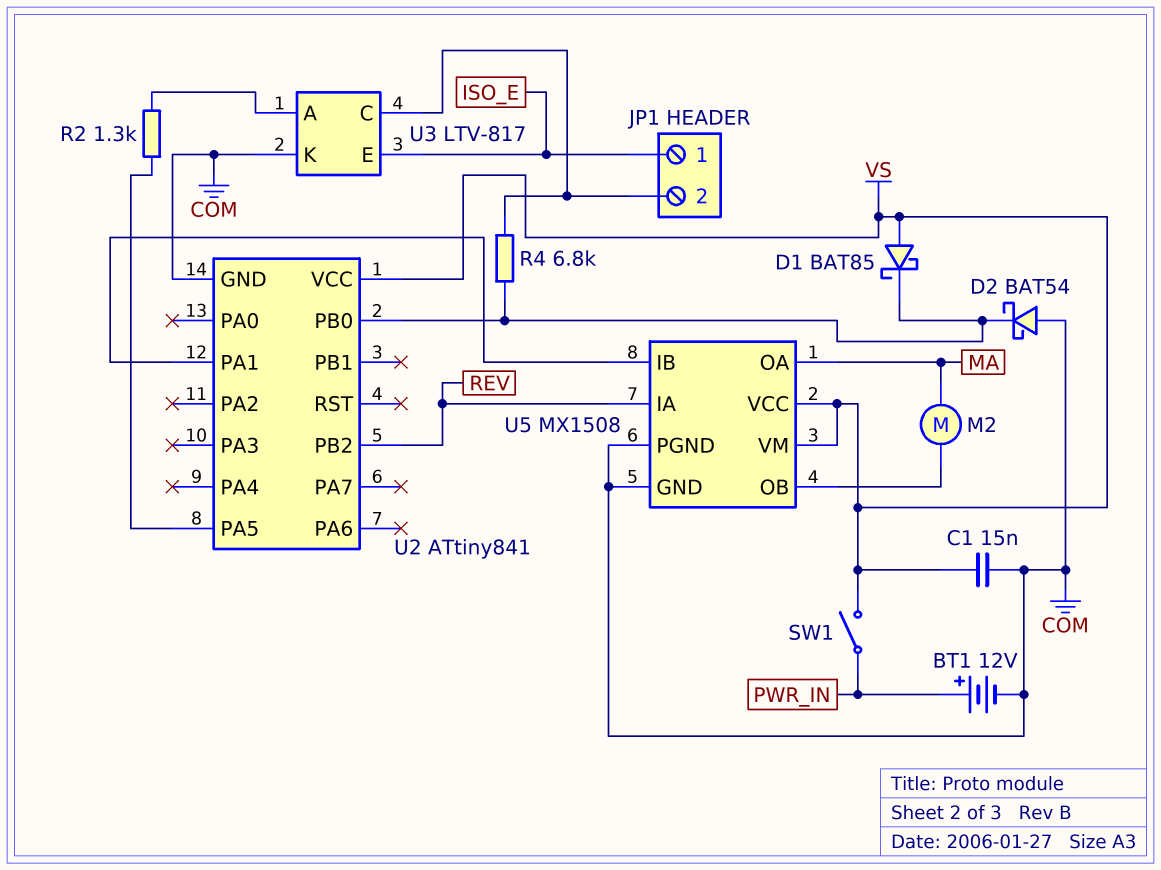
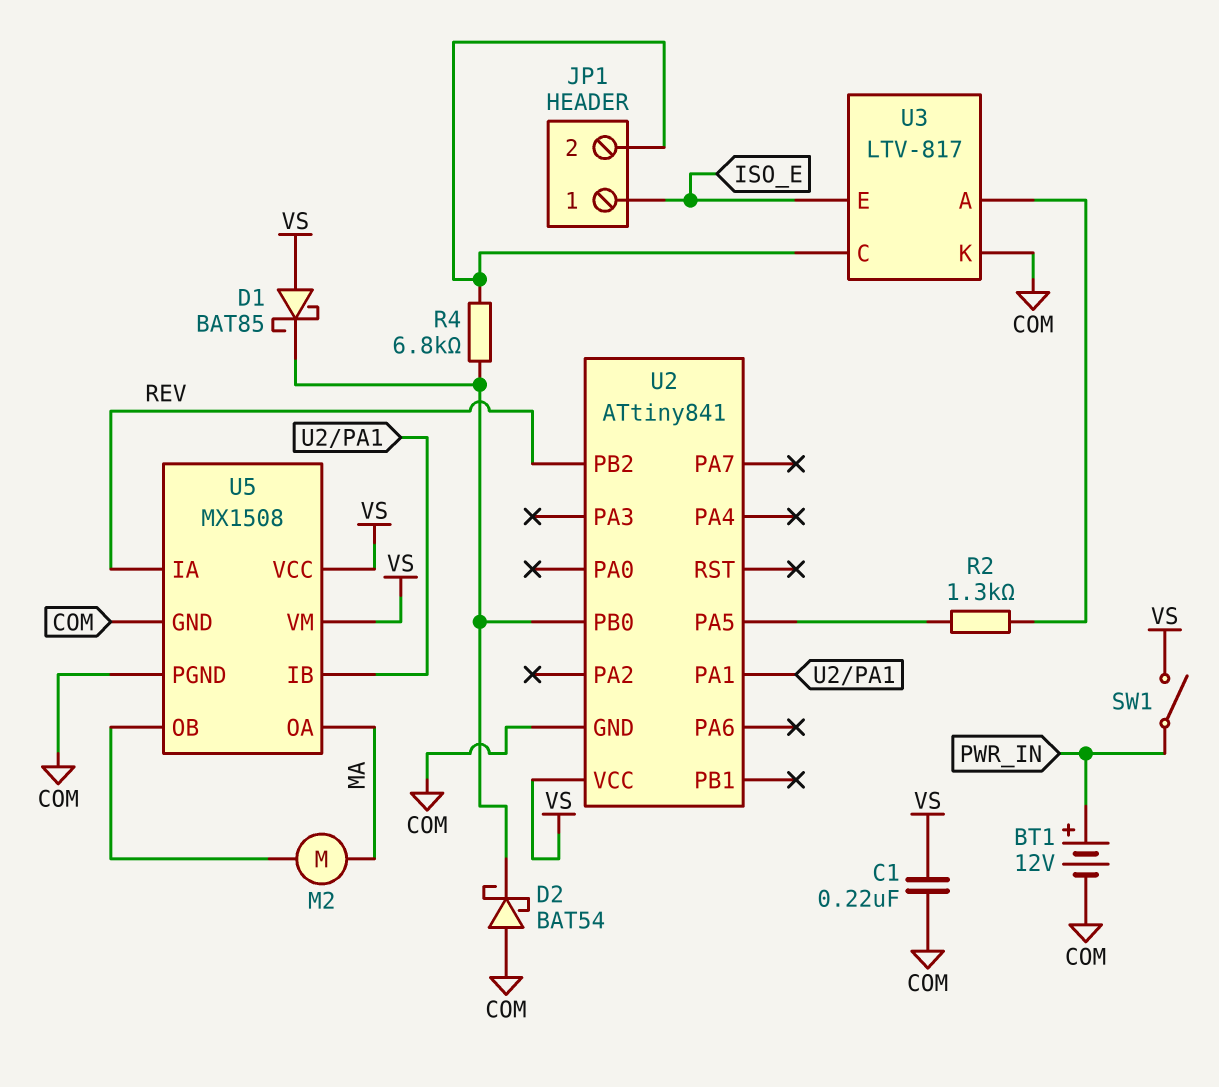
C1: 15nF (COM, VS) -> 220nF (COM, VS)

